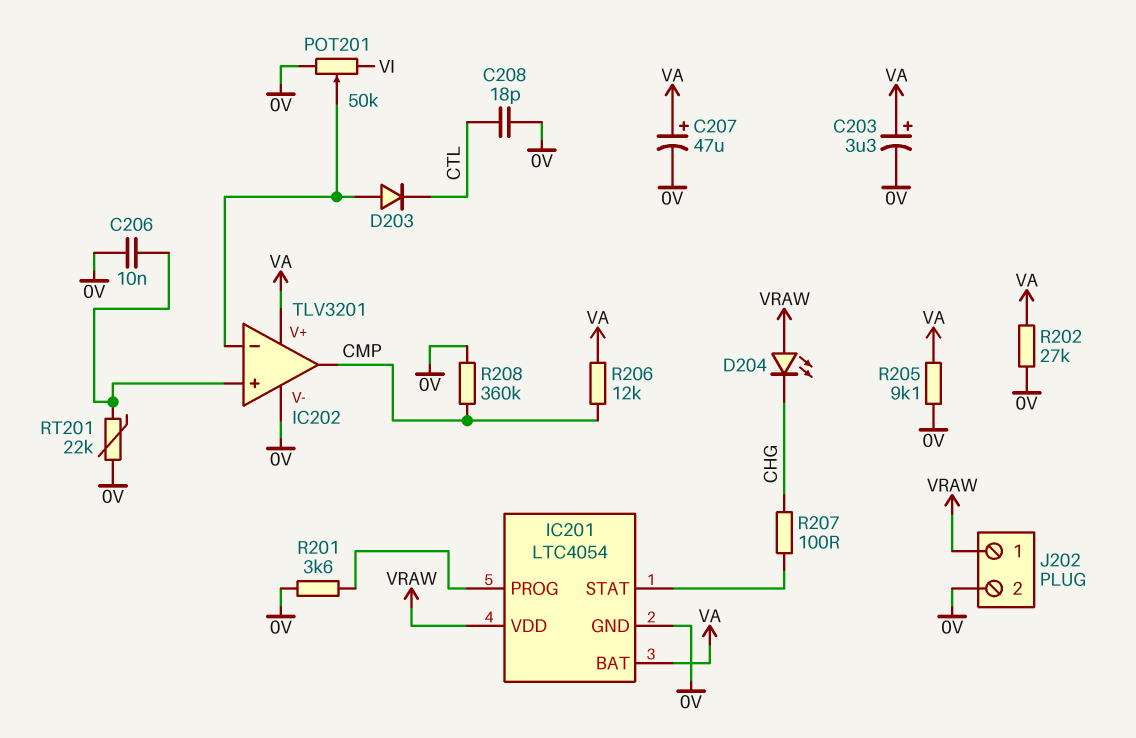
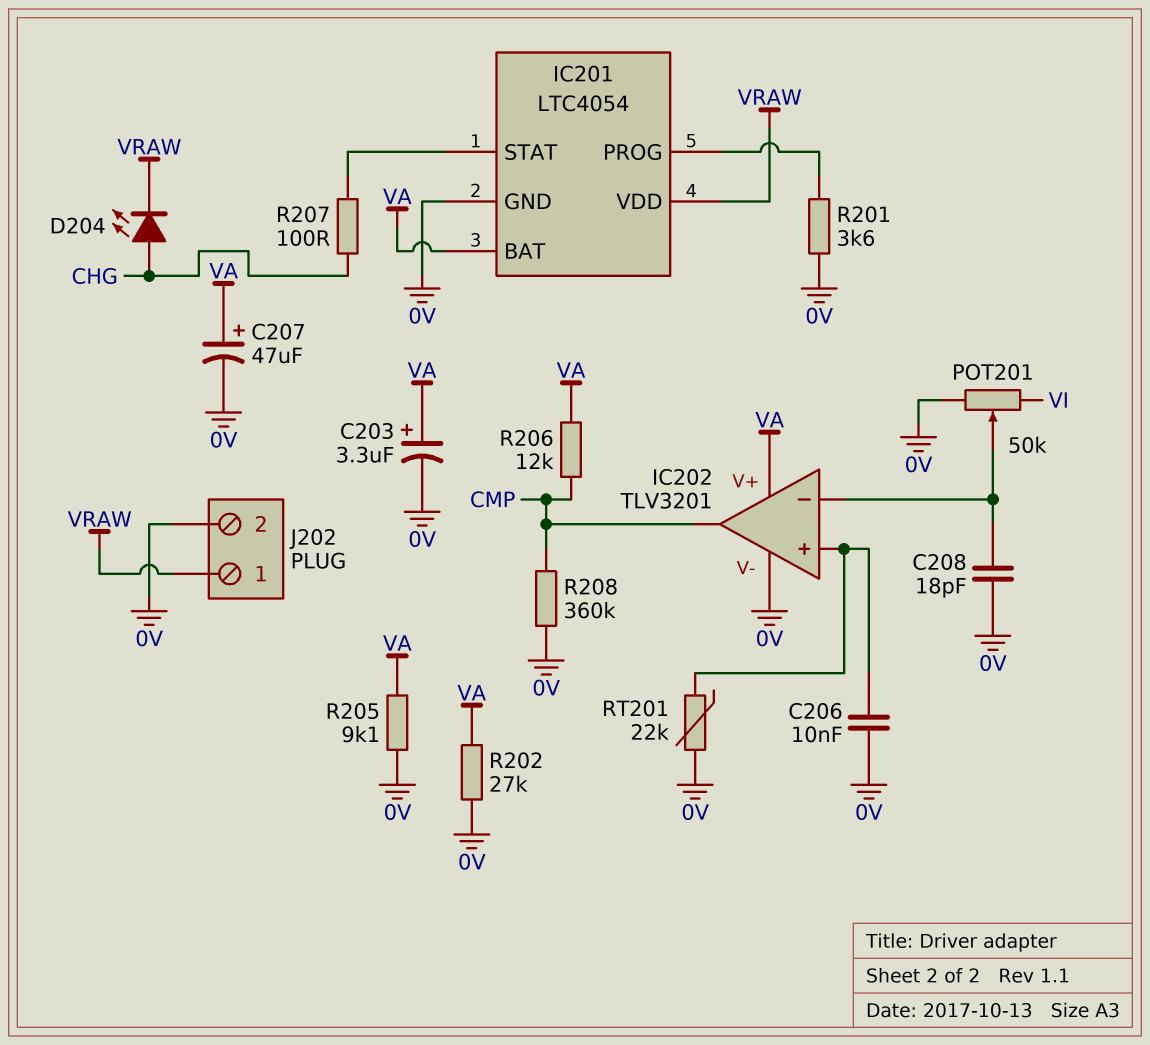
C208: 18pF (0V, CTL) -> 18pF (0V, IC202/in-)
D203: diode (A IC202/in-, K CTL) -> none
D204: LED (A VRAW, K CHG) -> LED (A CHG, K VRAW)

